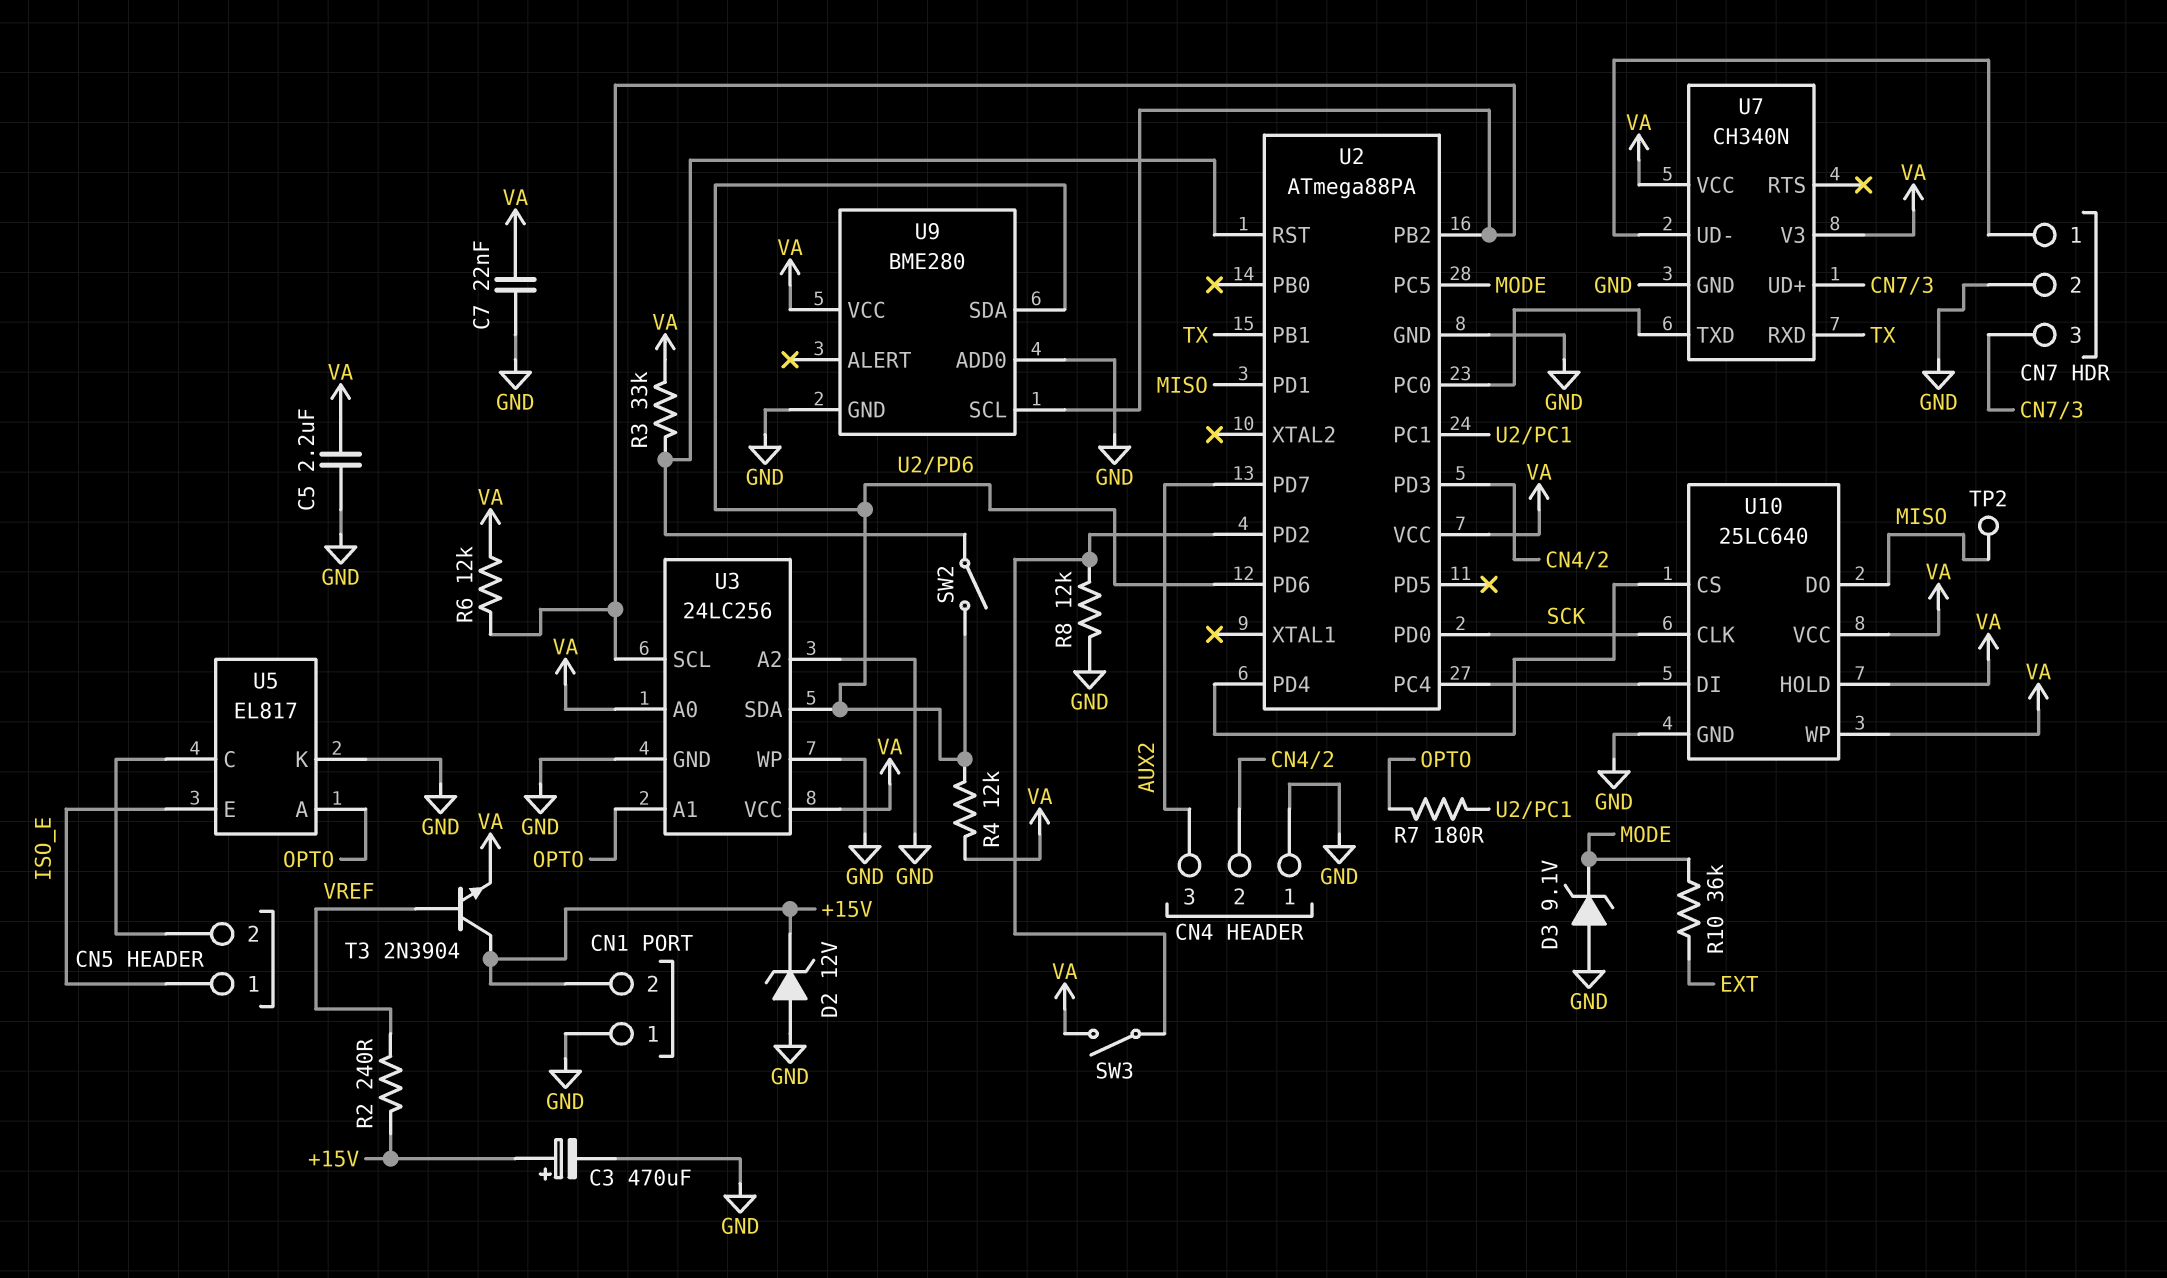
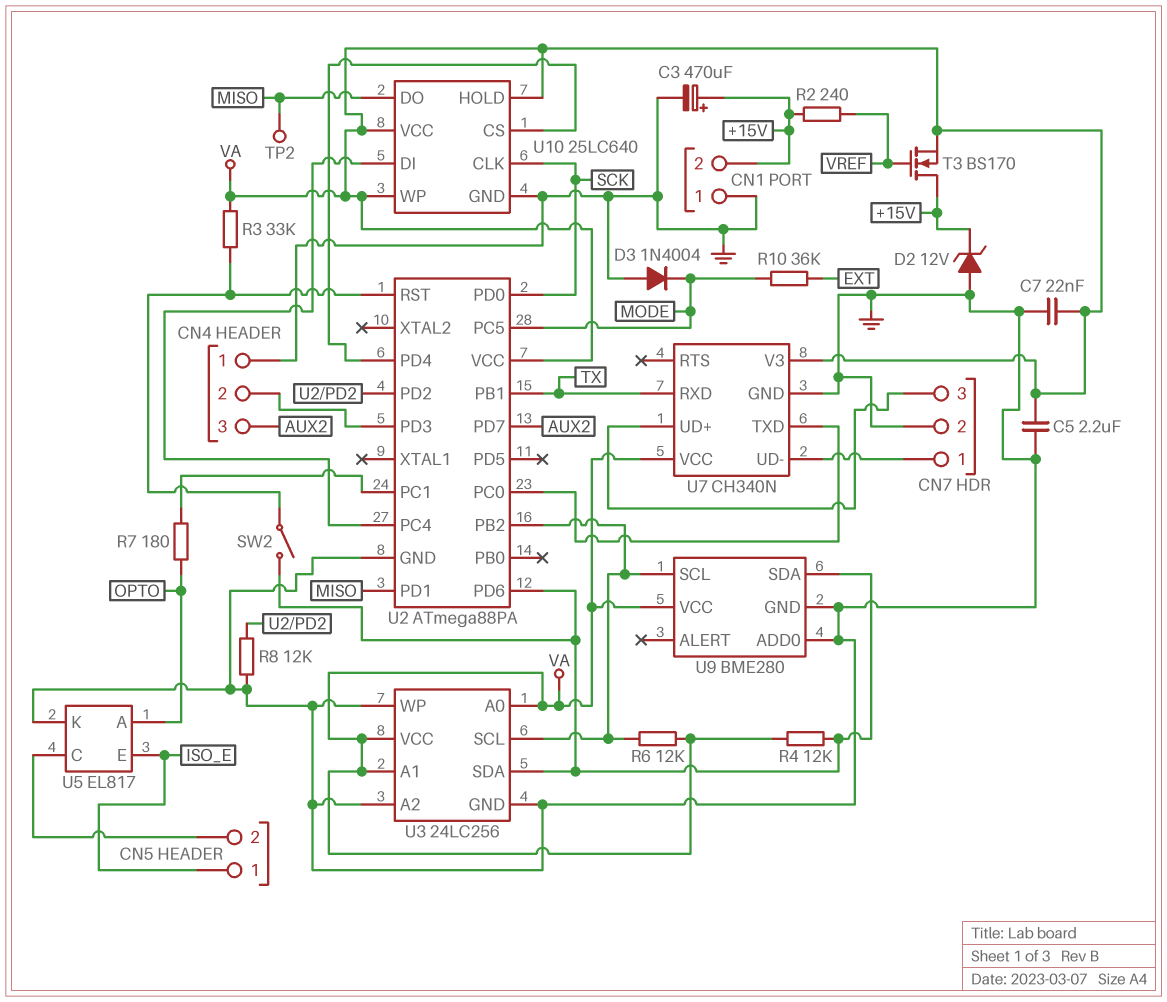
D3: zener 9.1V (A GND, K MODE) -> diode 1N4004 (A GND, K MODE)
SW3: switch (U2/PD2, VA) -> none
T3: NPN 2N3904 (B VREF, C +15V, E VA) -> NMOS BS170 (G VREF, D +15V, S VA)
U3 pin A1: OPTO -> VA

